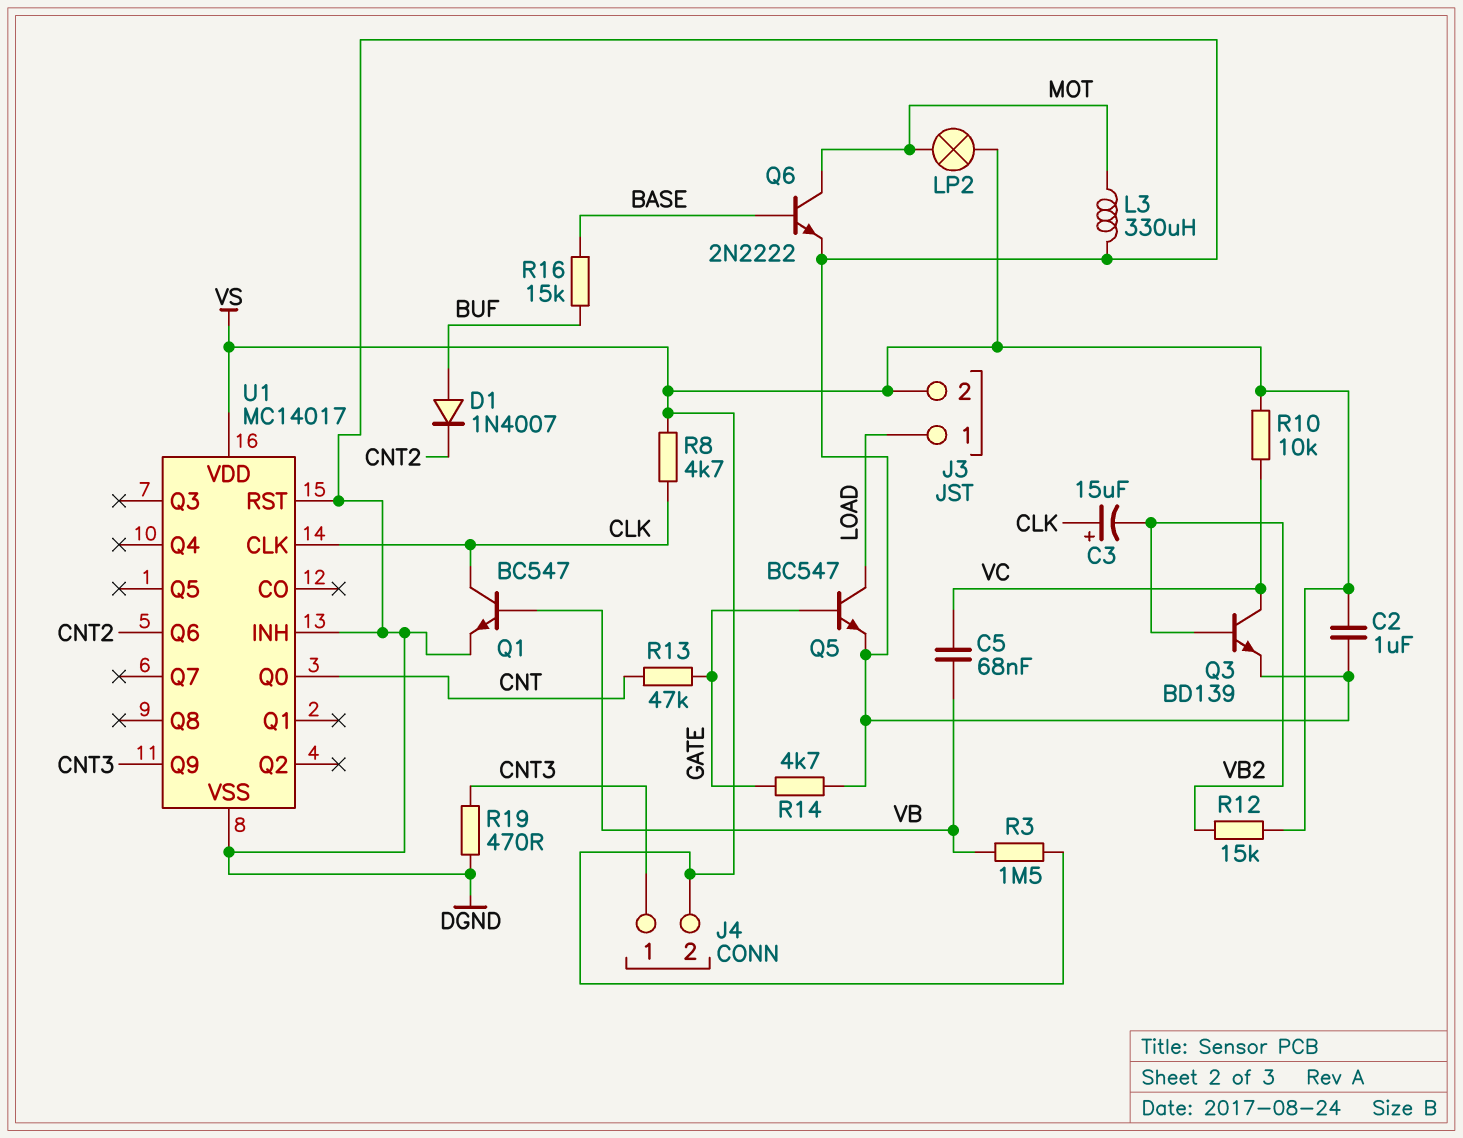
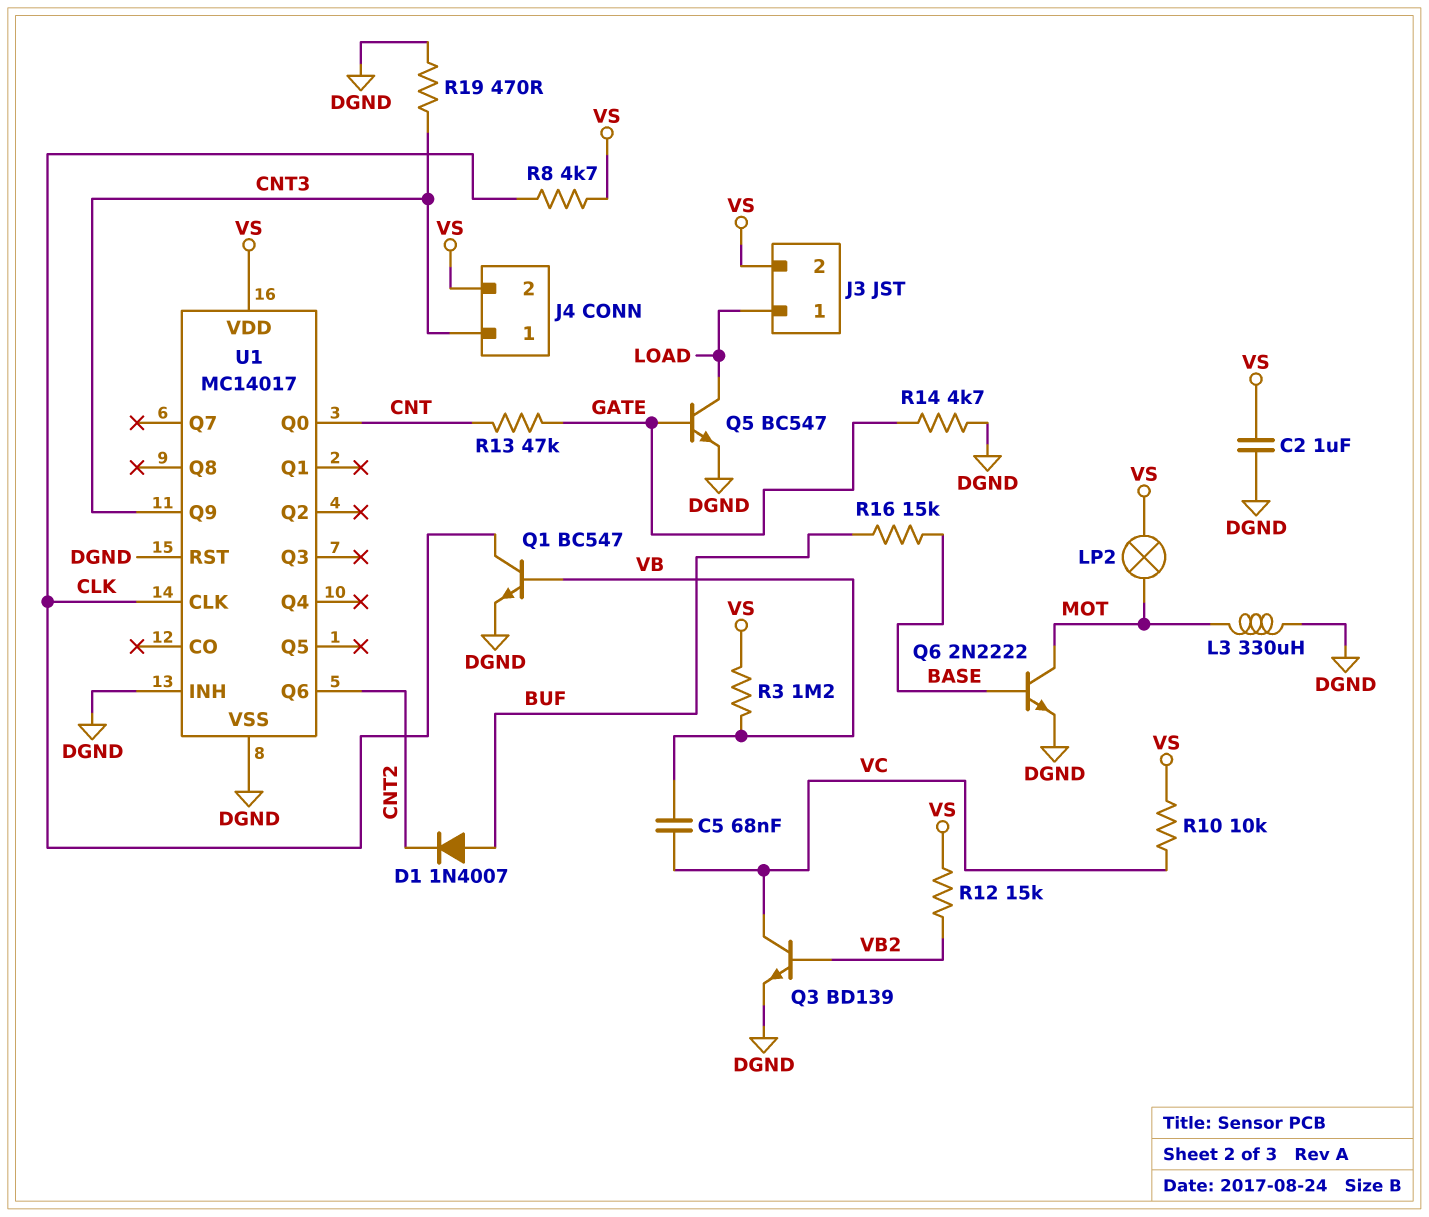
C3: 15uF (plus CLK, minus VB2) -> none
R3: 1.5M (VB, VS) -> 1.2M (VB, VS)

